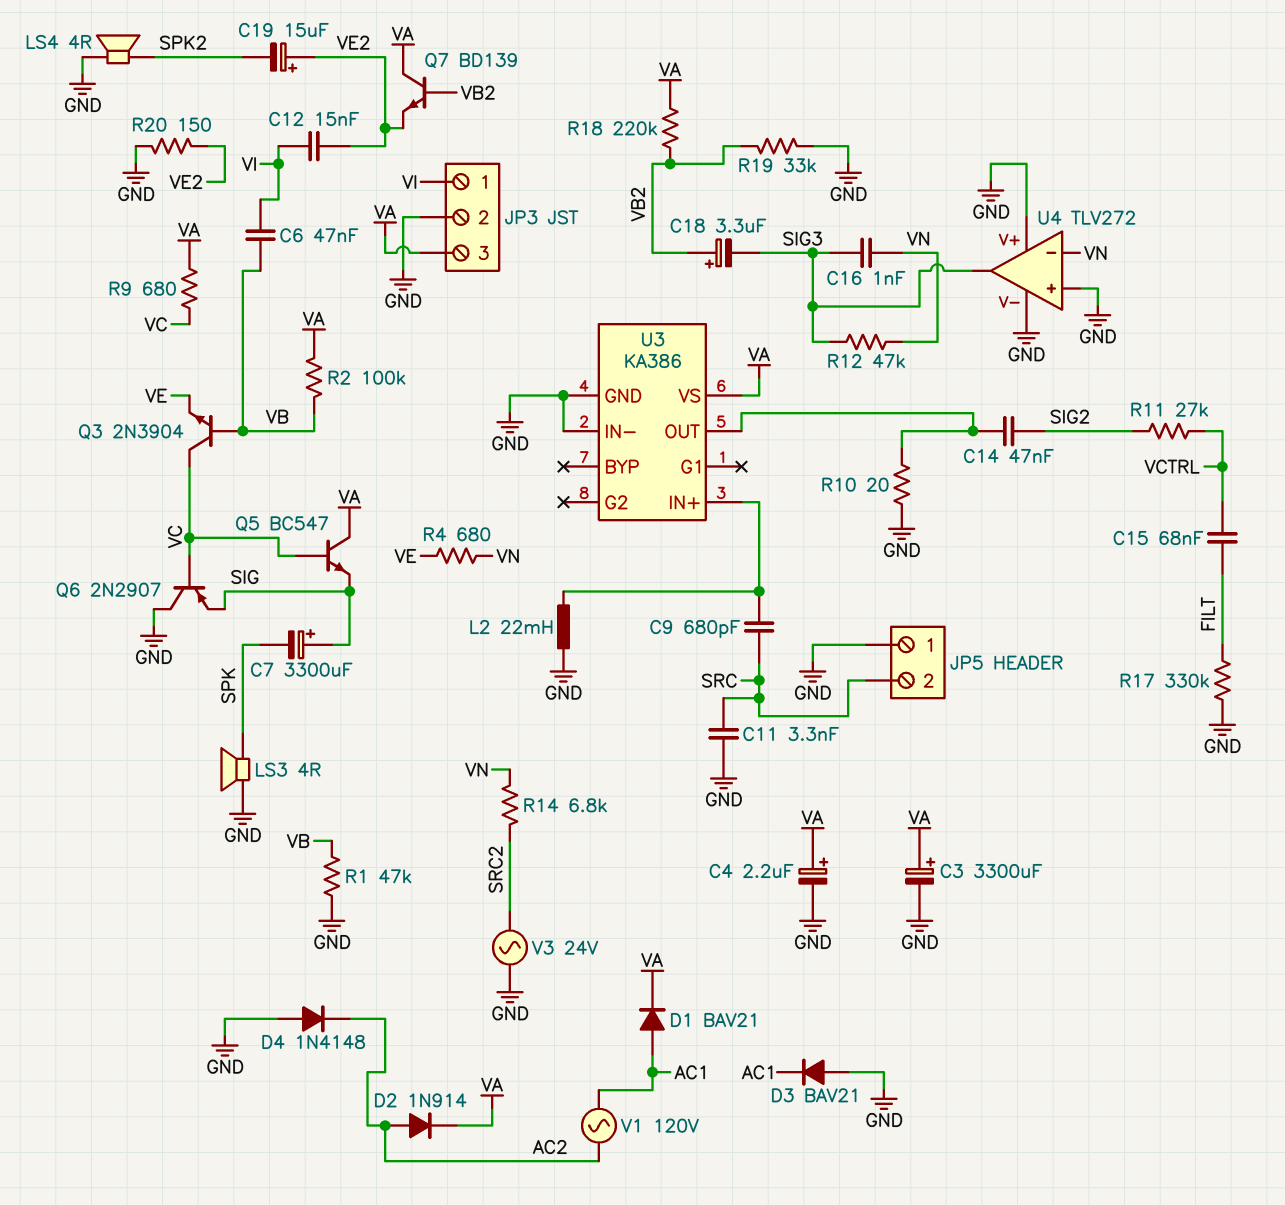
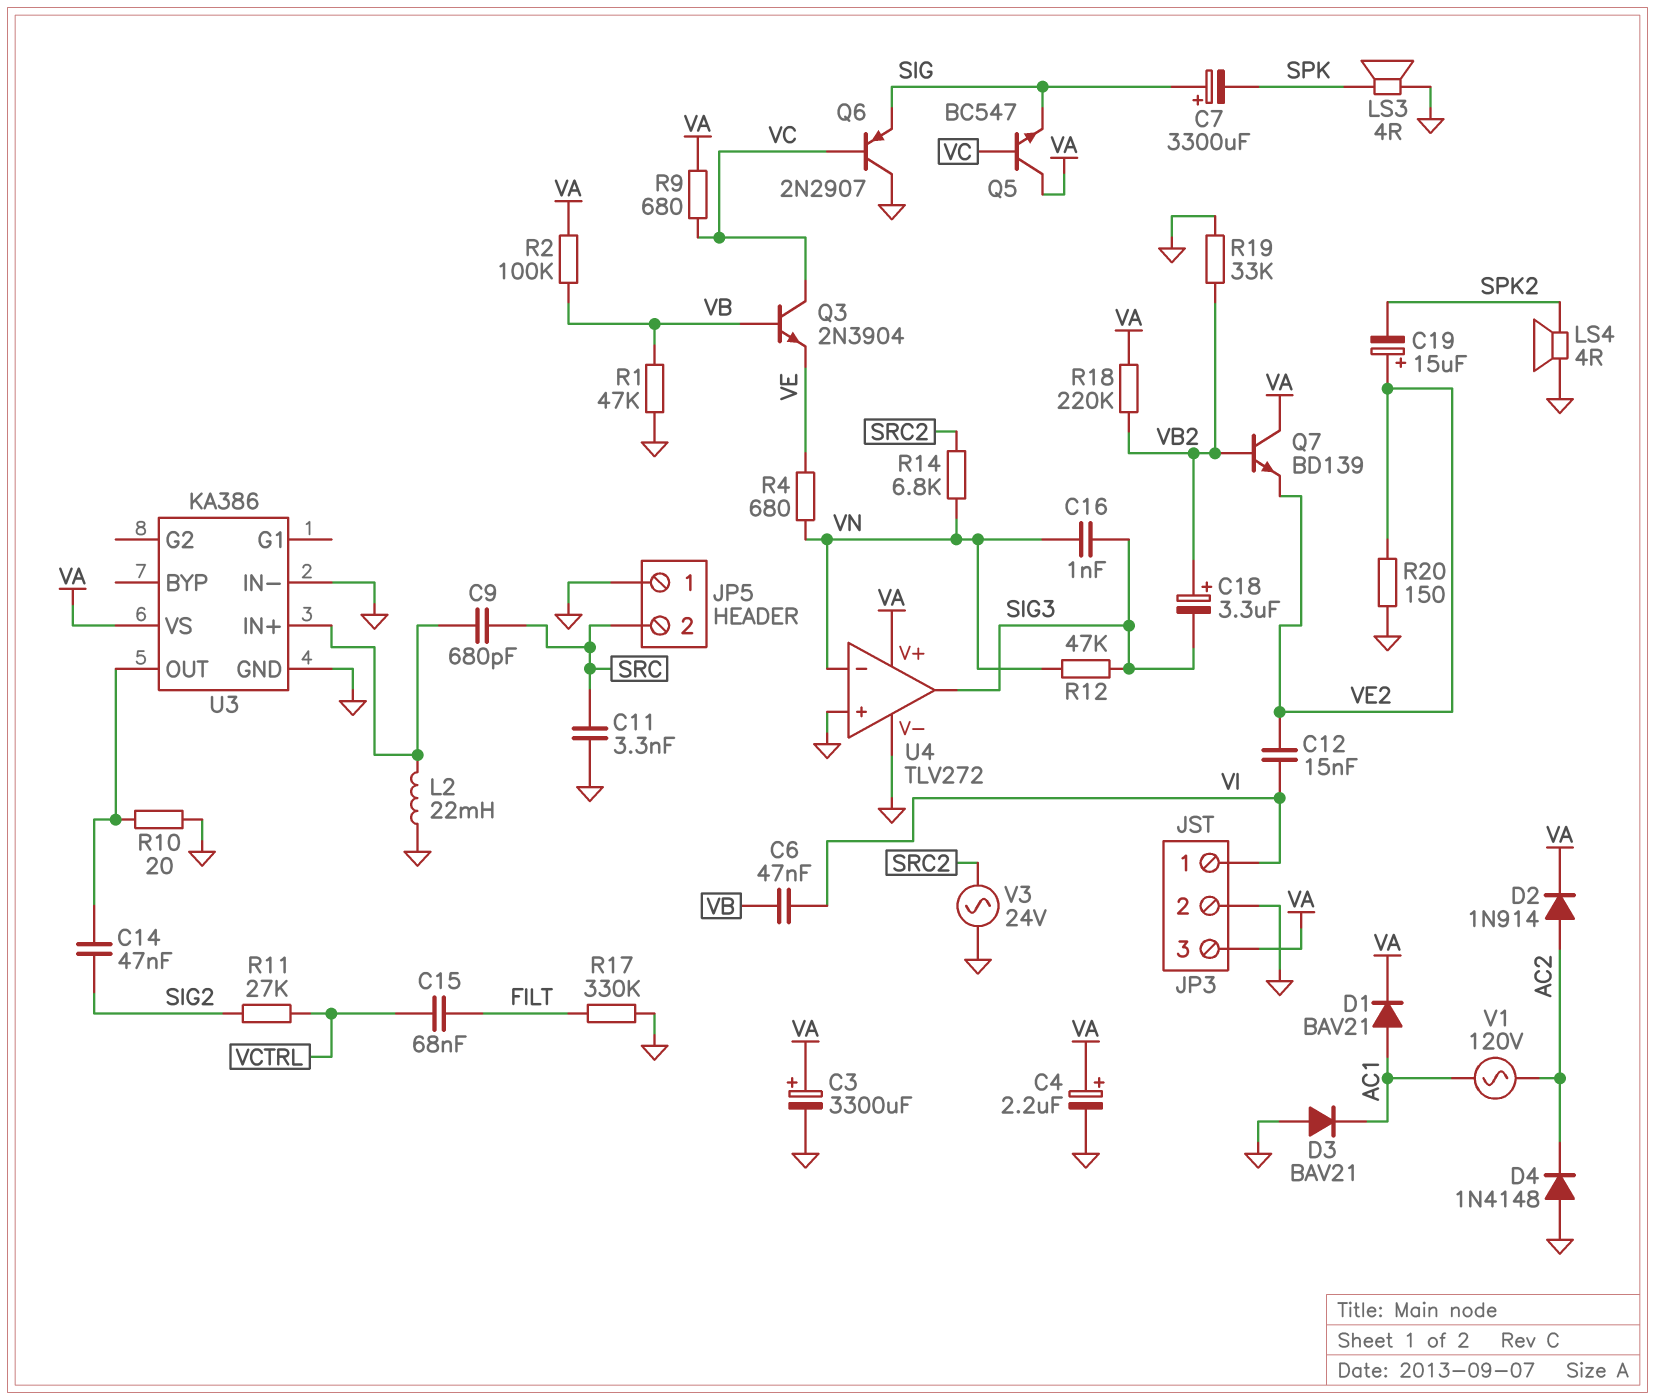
U4 pin V+: GND -> VA

